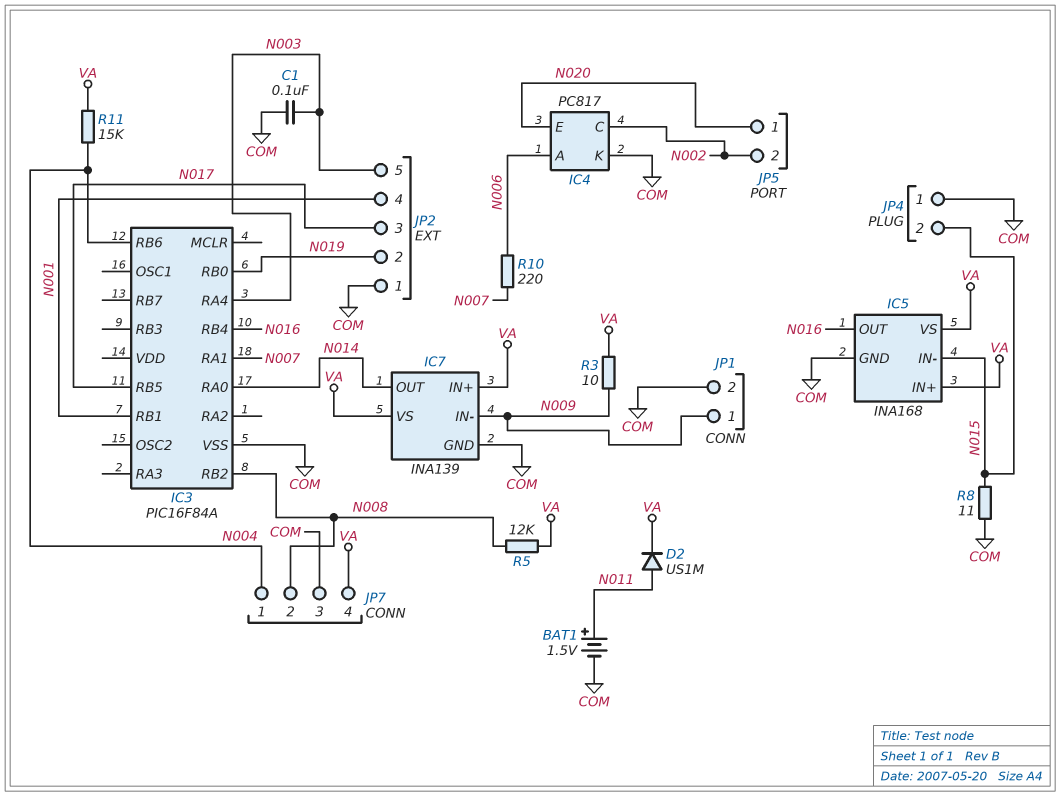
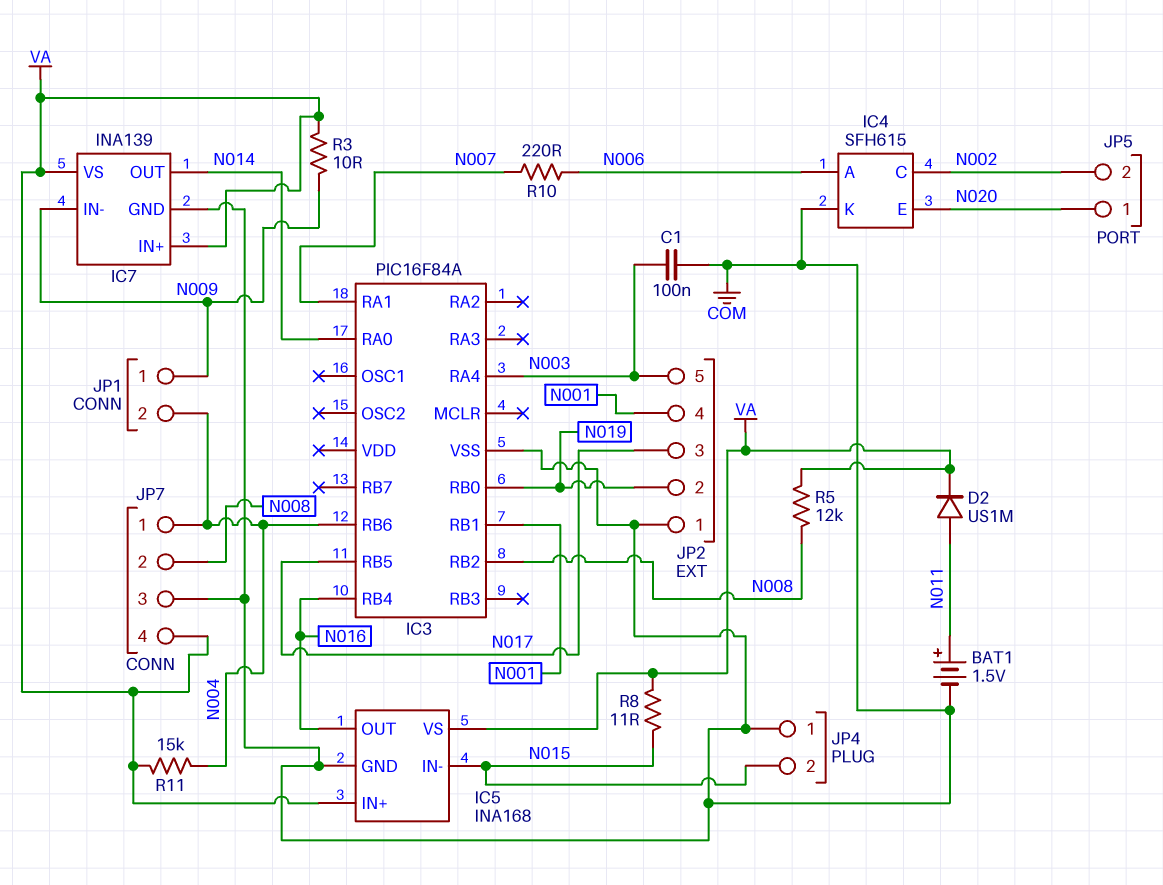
IC4: PC817 -> SFH615
JP1 pin 2: COM -> N004
R8: 11 (COM, N015) -> 11 (N015, VA)

